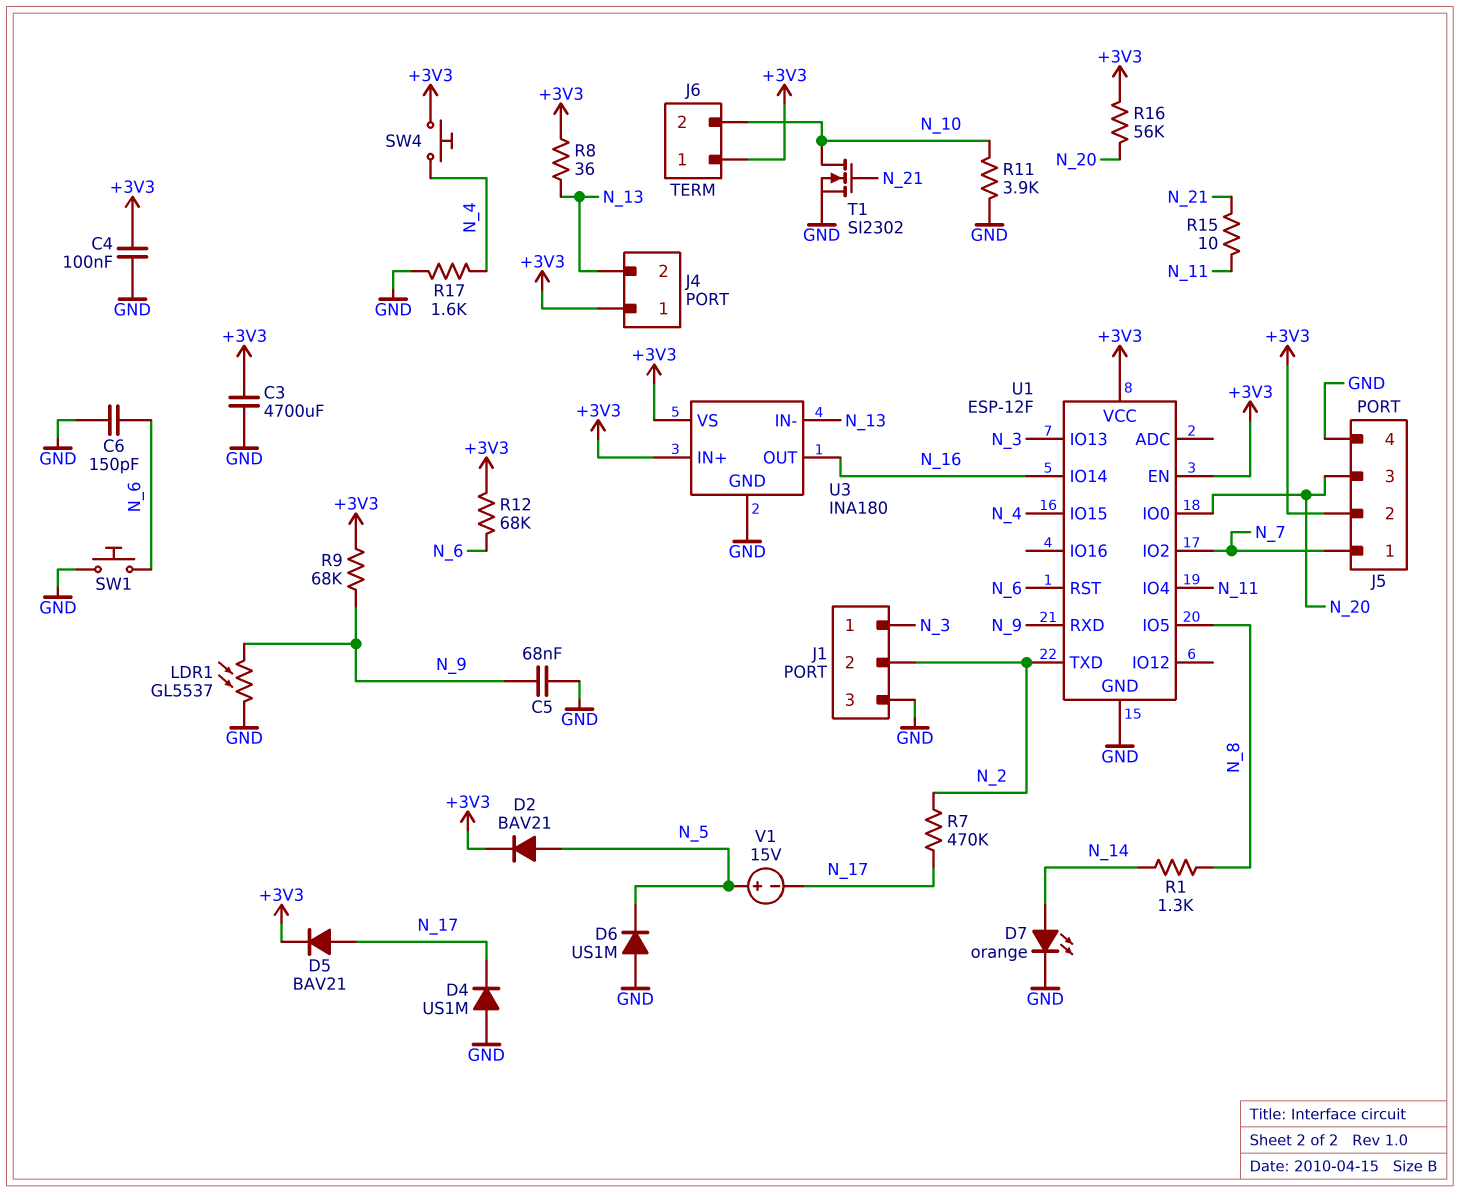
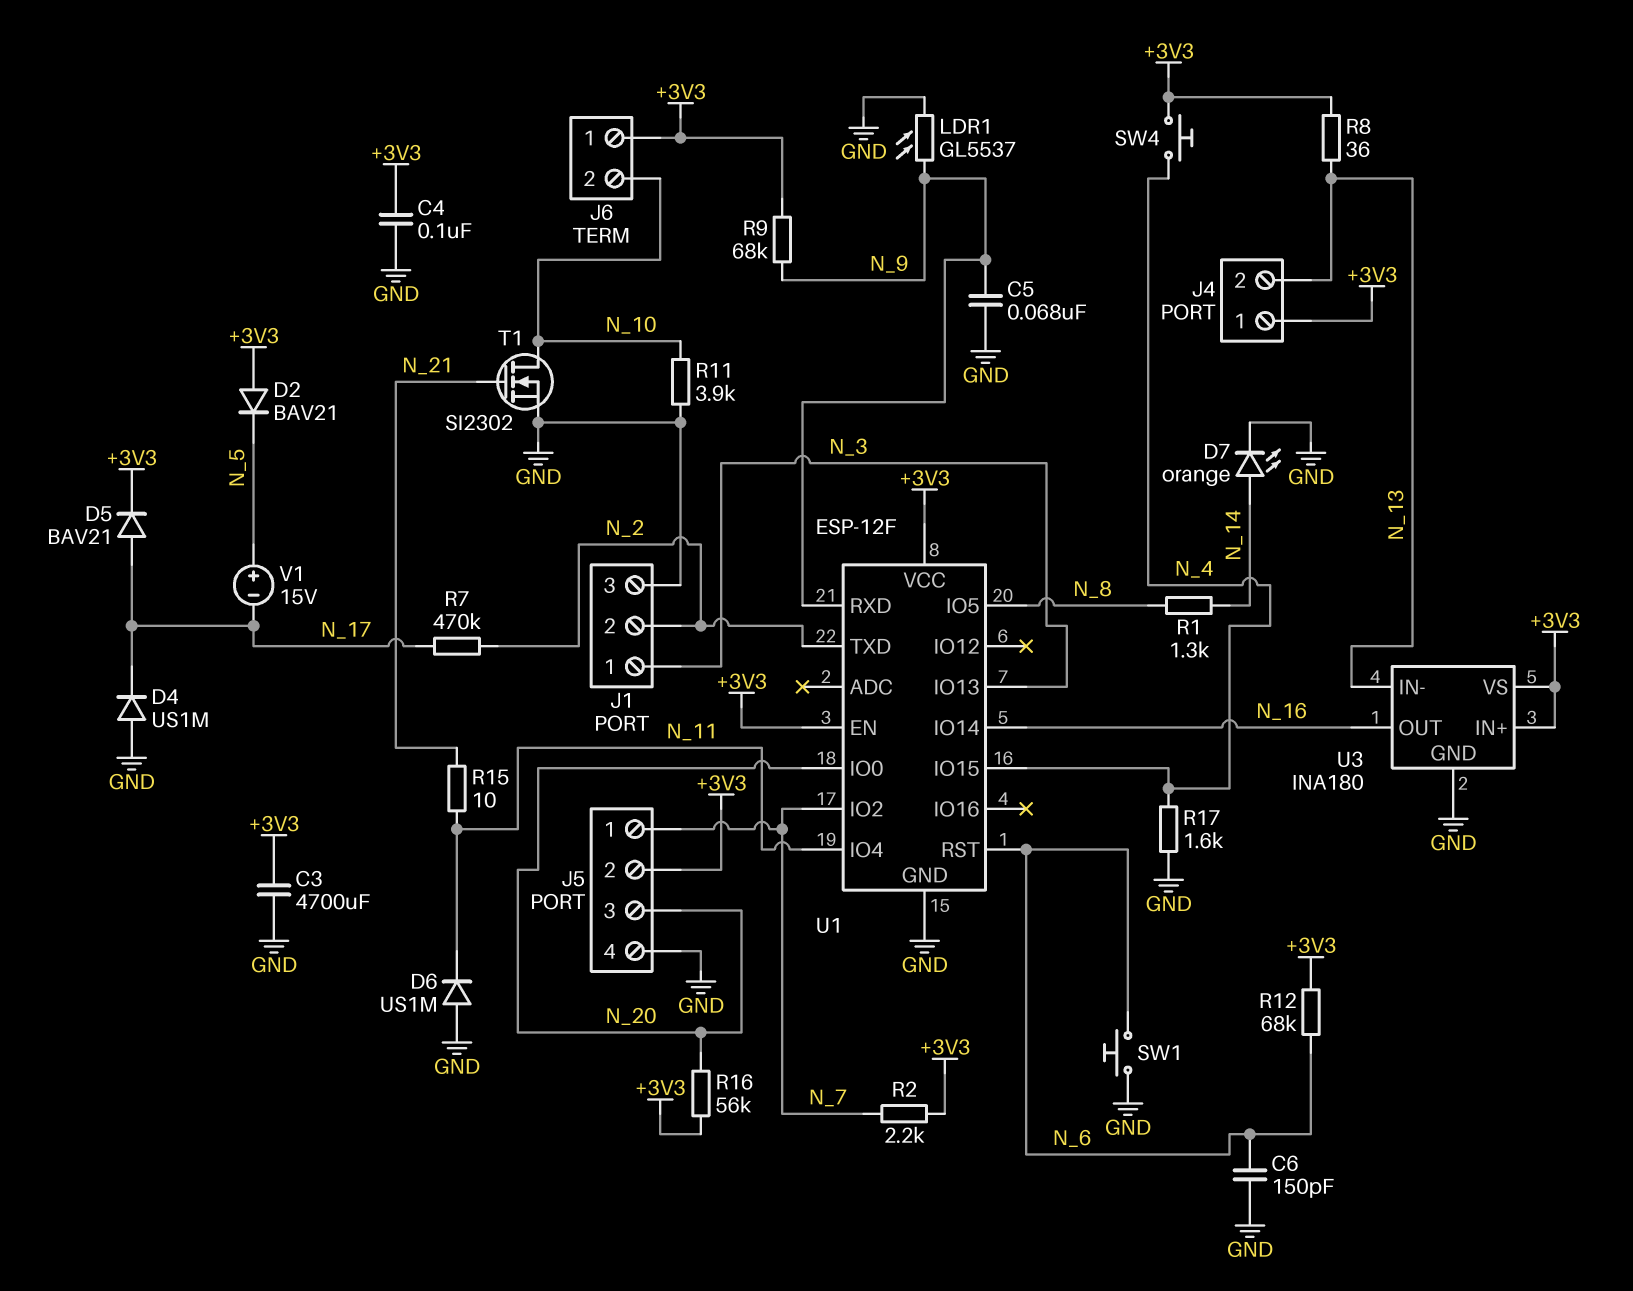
D2: diode BAV21 (A N_5, K +3V3) -> diode BAV21 (A +3V3, K N_5)
D6: diode US1M (A GND, K N_5) -> diode US1M (A GND, K N_11)
R2: none -> 2.2k (+3V3, N_7)

